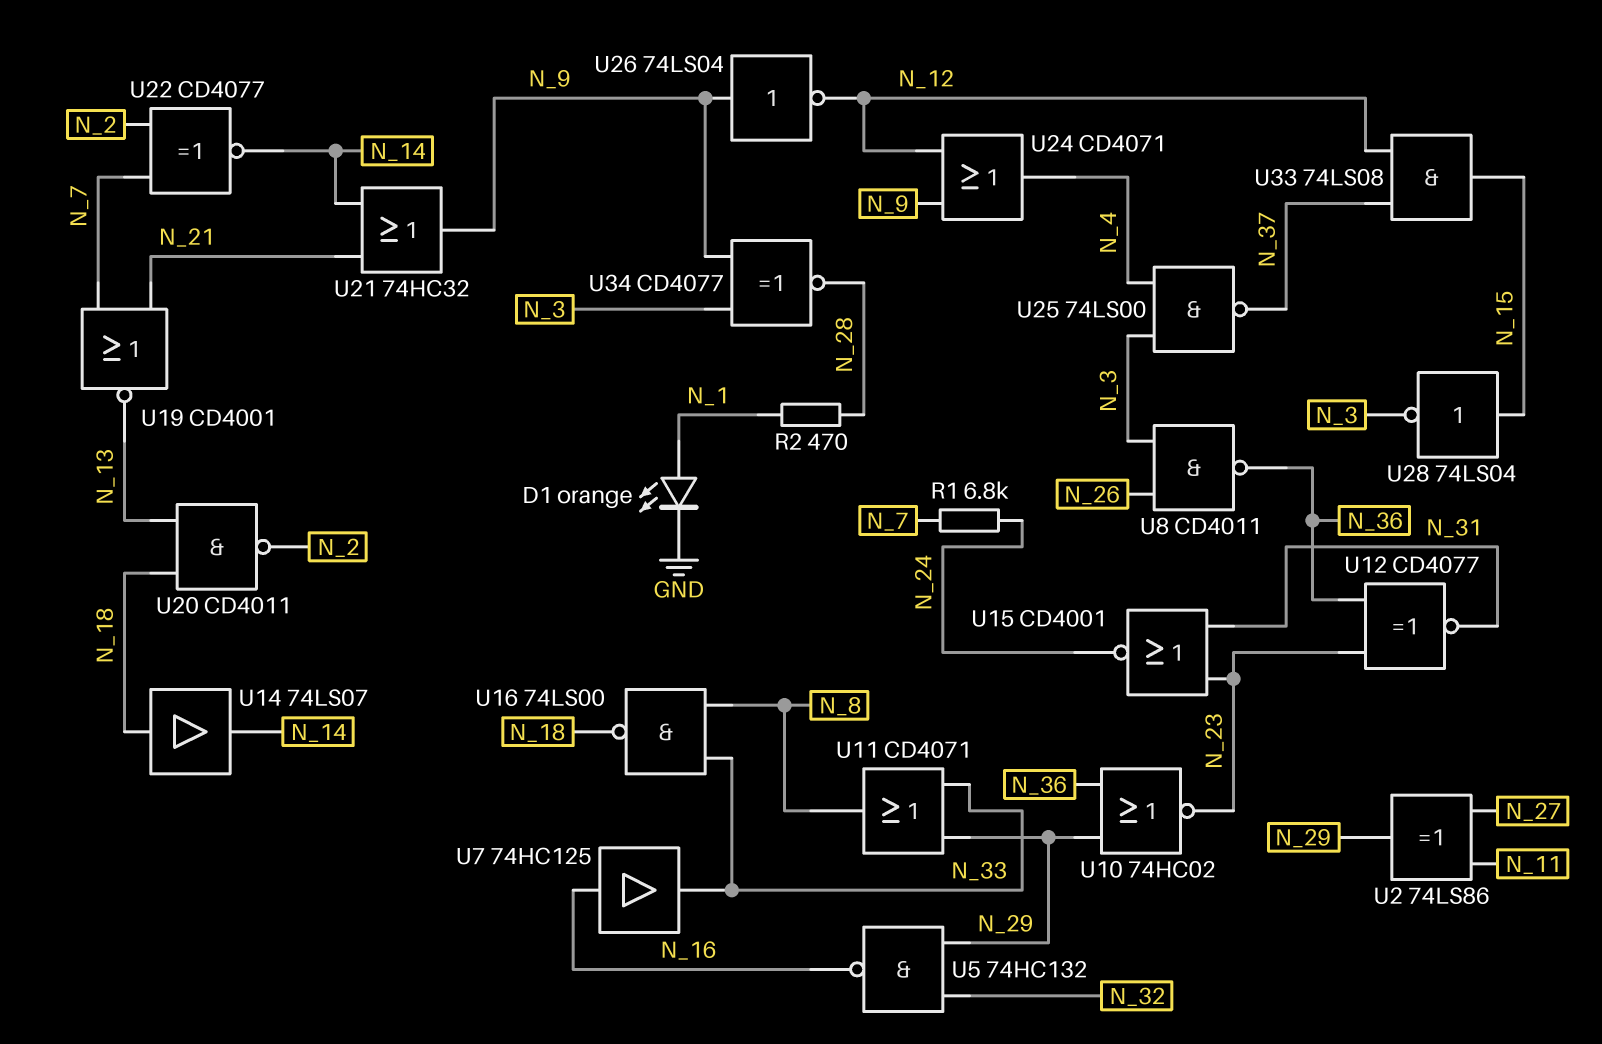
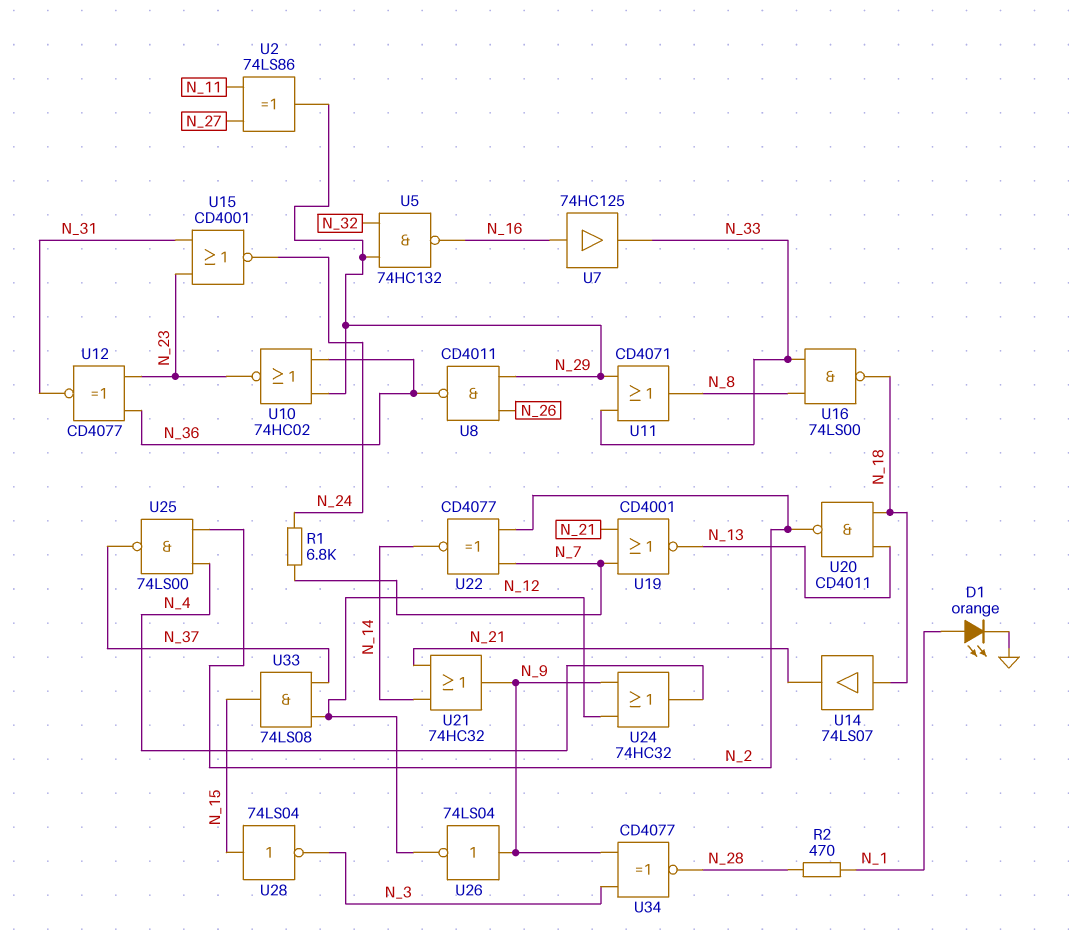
U8: NAND CD4011 (in N_3, in N_26, out N_36) -> NAND CD4011 (in N_26, in N_29, out N_36)
U14: buffer 74LS07 (in N_18, out N_14) -> buffer 74LS07 (in N_18, out N_21)
U24: OR CD4071 (in N_9, in N_12, out N_4) -> OR 74HC32 (in N_9, in N_12, out N_4)
U25: NAND 74LS00 (in N_3, in N_4, out N_37) -> NAND 74LS00 (in N_2, in N_4, out N_37)

